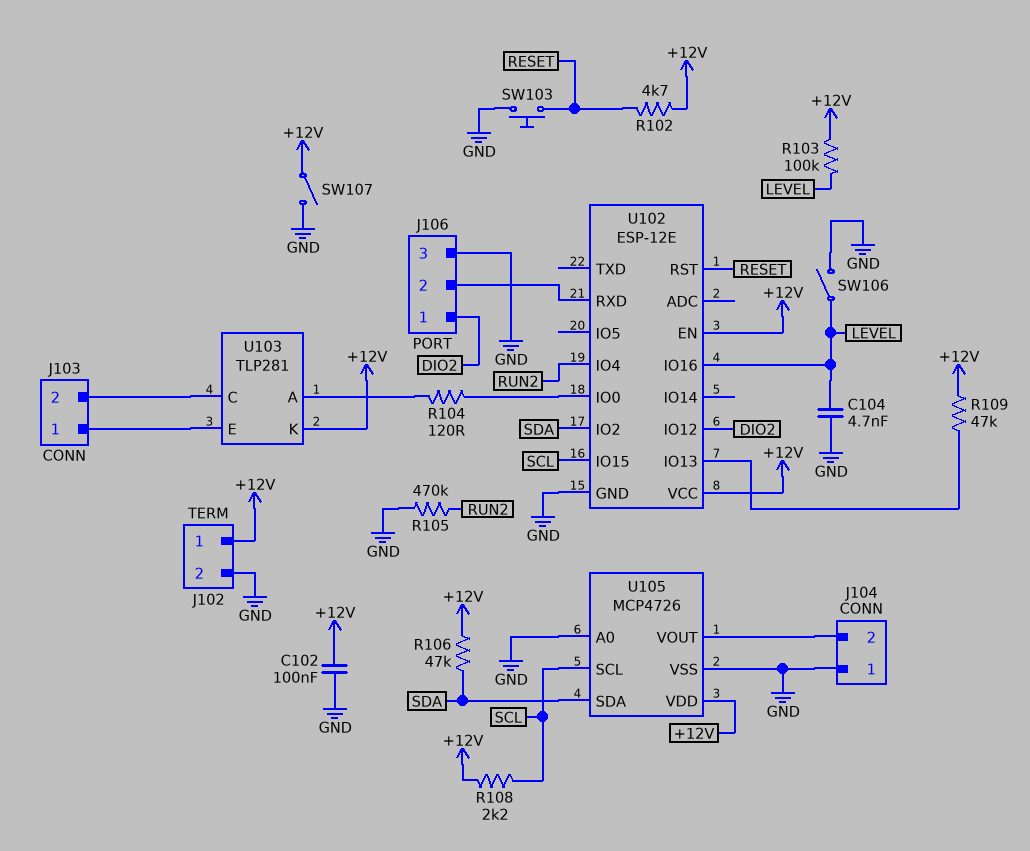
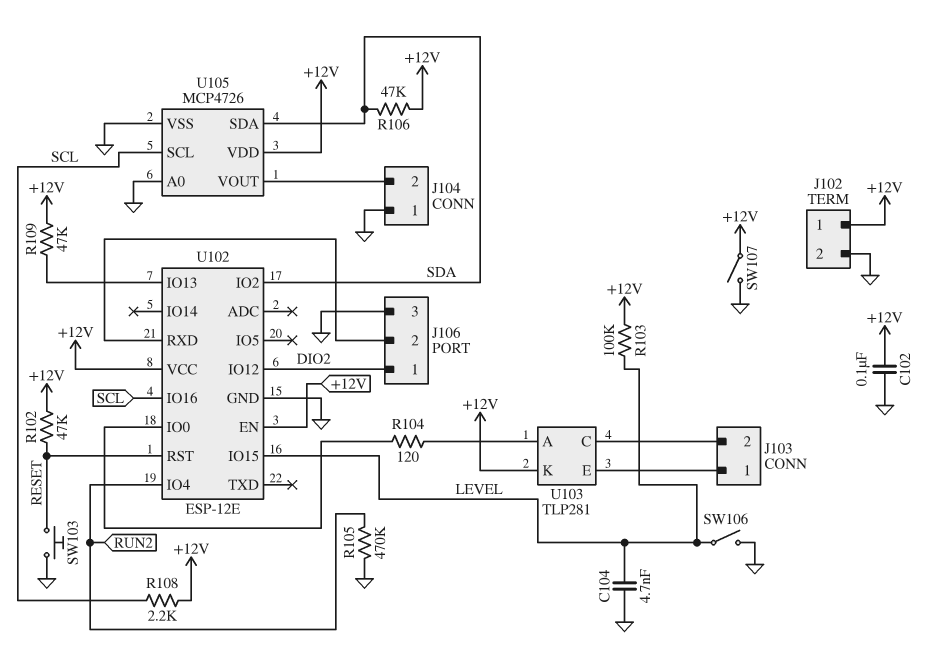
R102: 4.7k (+12V, RESET) -> 47k (+12V, RESET)
U102 pin IO15: SCL -> LEVEL
U102 pin IO16: LEVEL -> SCL

